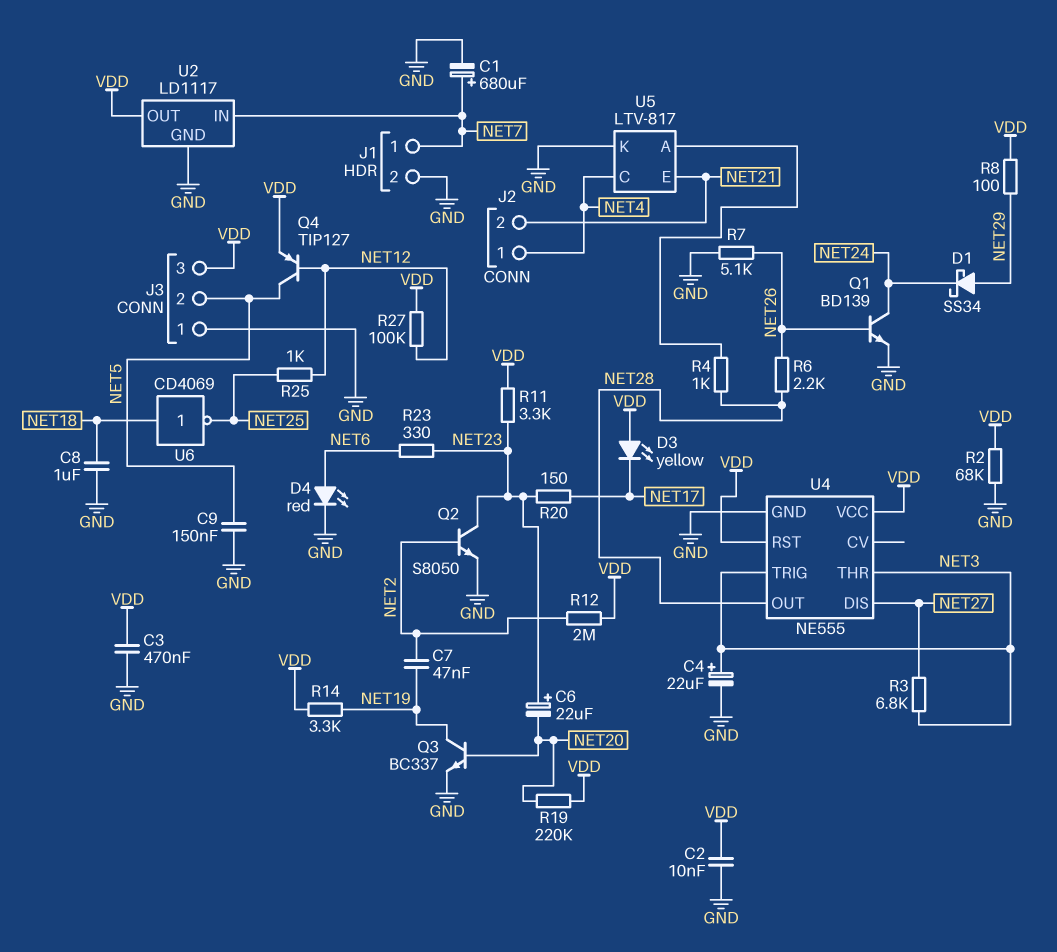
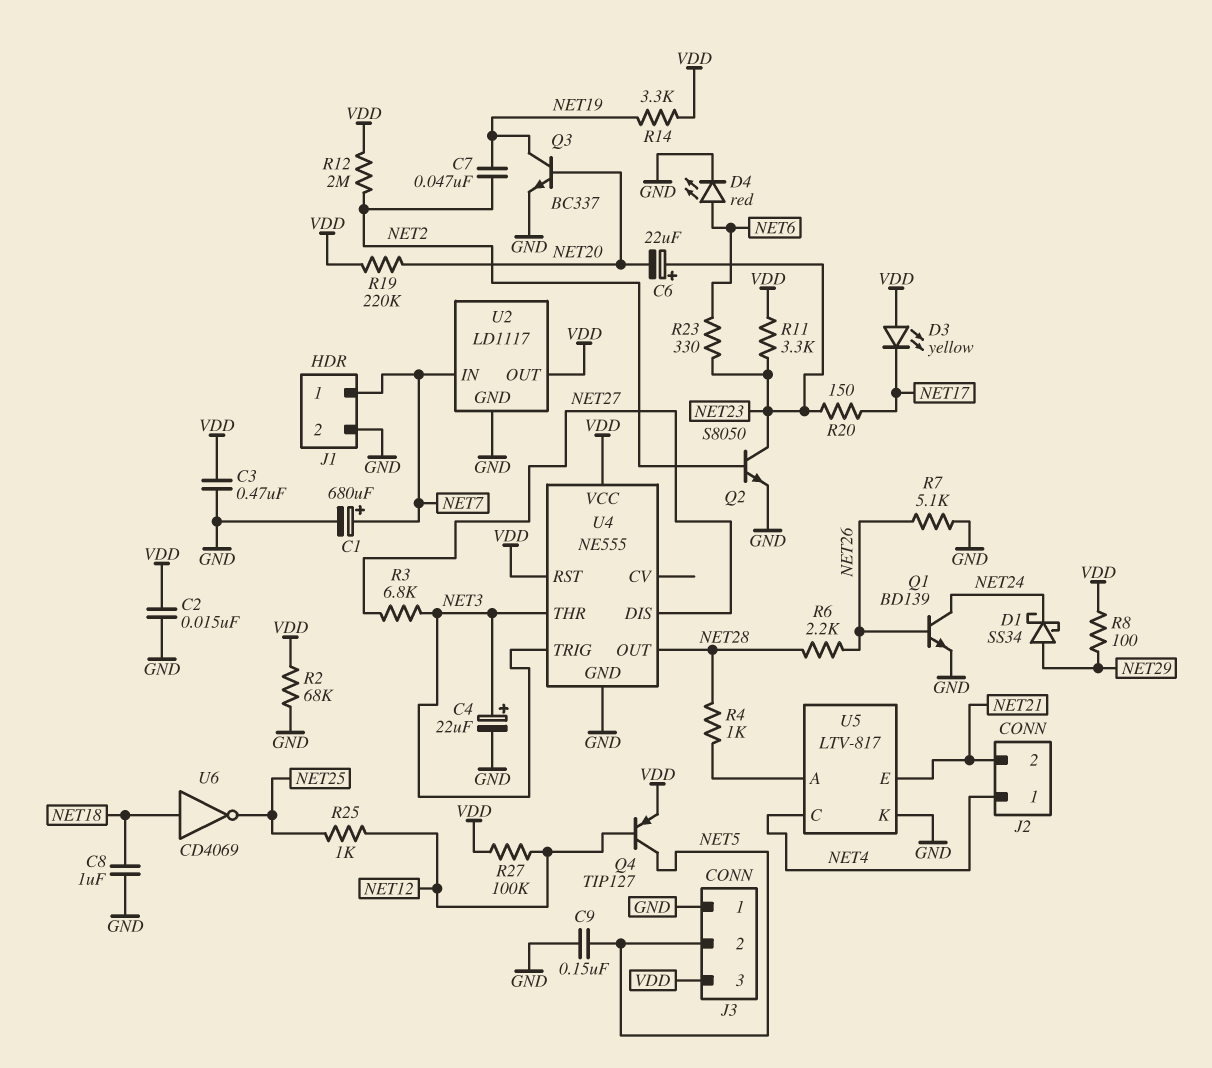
C2: 10nF (GND, VDD) -> 15nF (GND, VDD)

